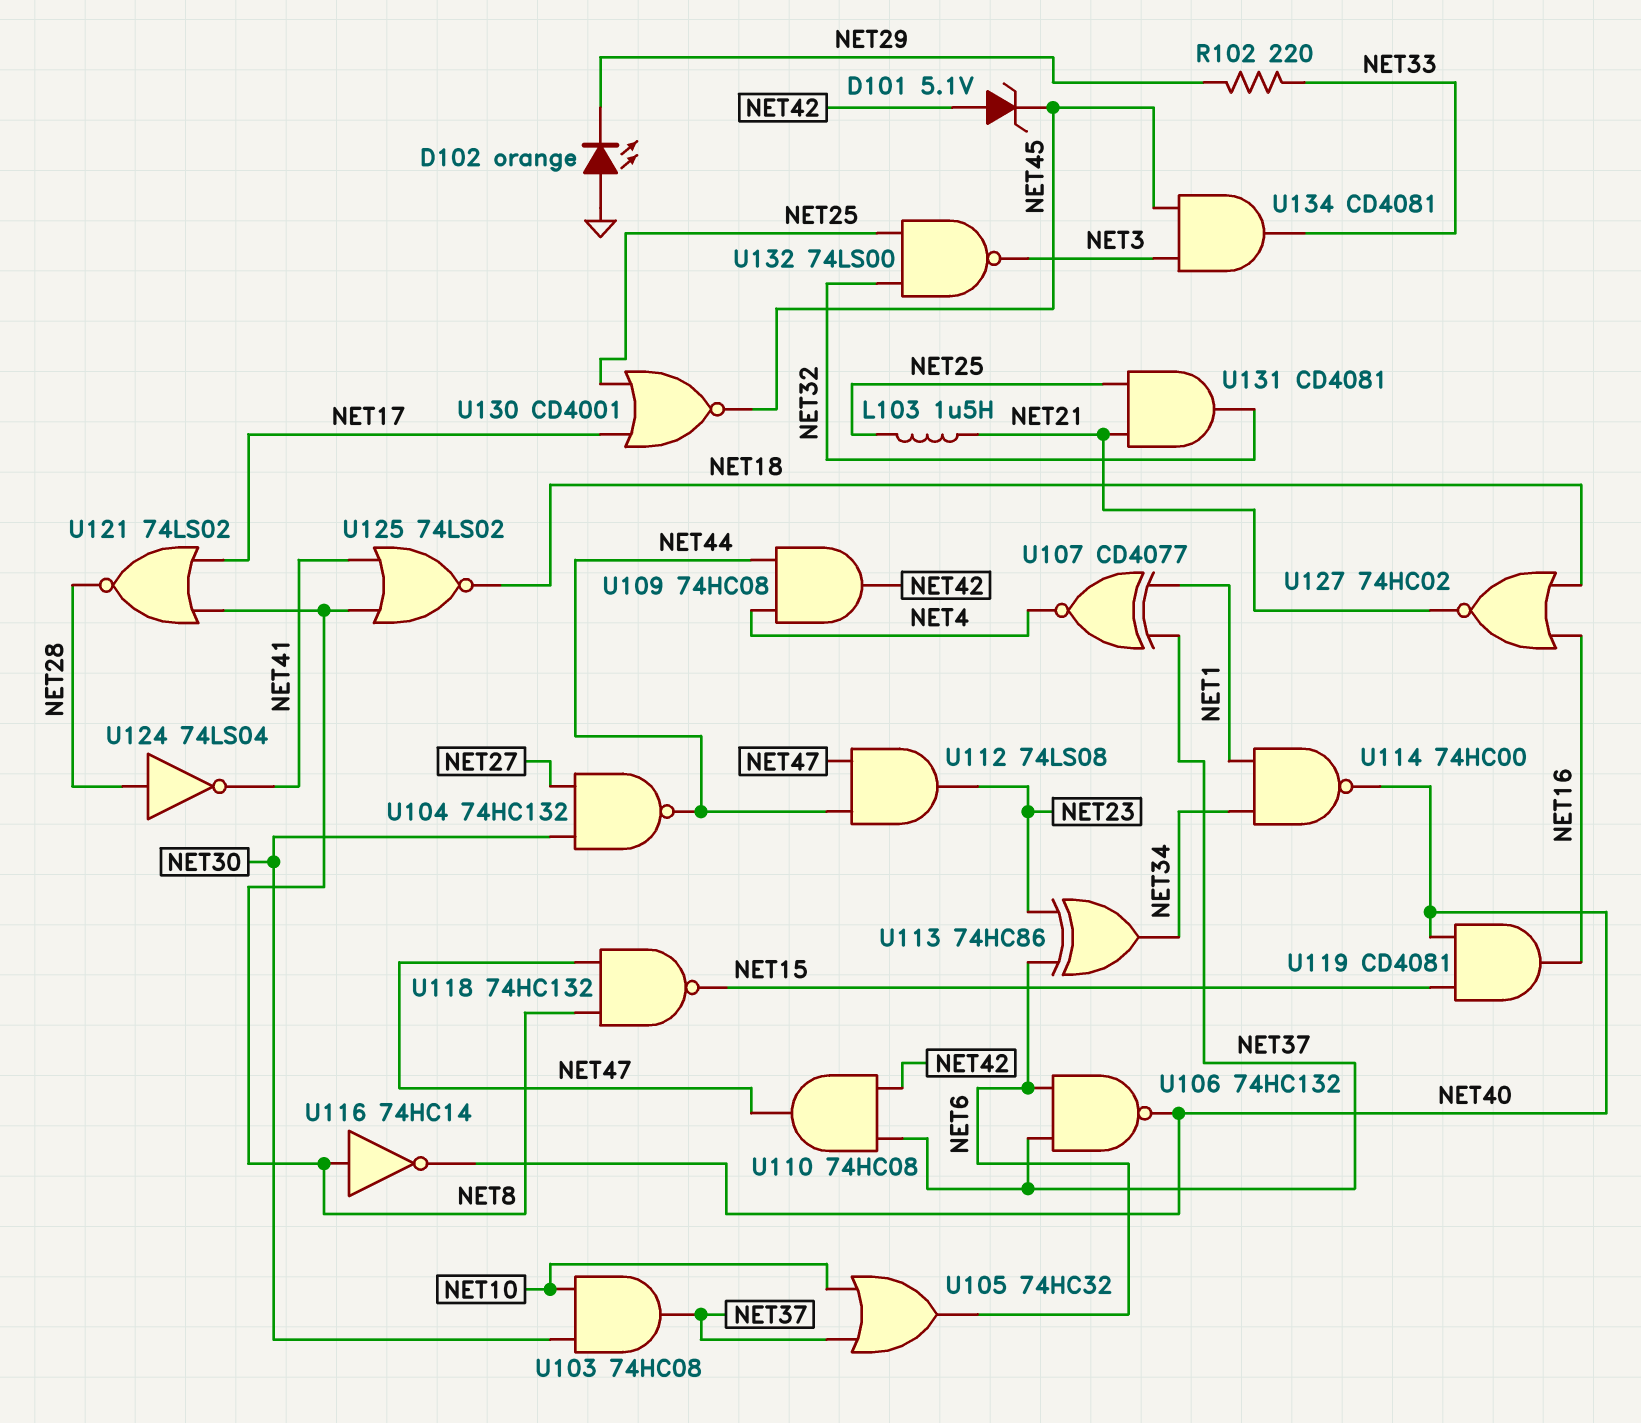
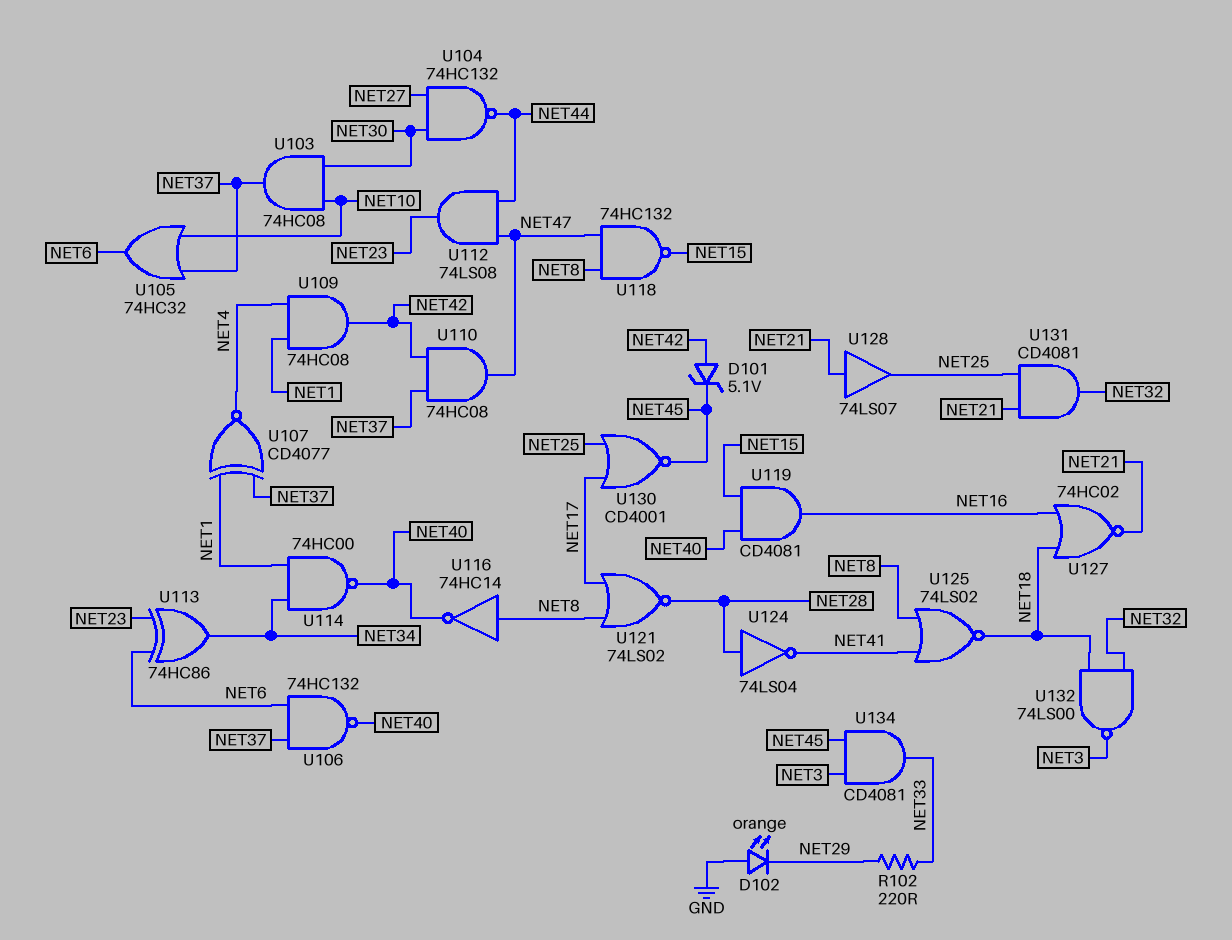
L103: 1.5uH (NET21, NET25) -> none
U109: AND 74HC08 (in NET4, in NET44, out NET42) -> AND 74HC08 (in NET1, in NET4, out NET42)
U128: none -> buffer 74LS07 (in NET21, out NET25)
U132: NAND 74LS00 (in NET25, in NET32, out NET3) -> NAND 74LS00 (in NET18, in NET32, out NET3)

